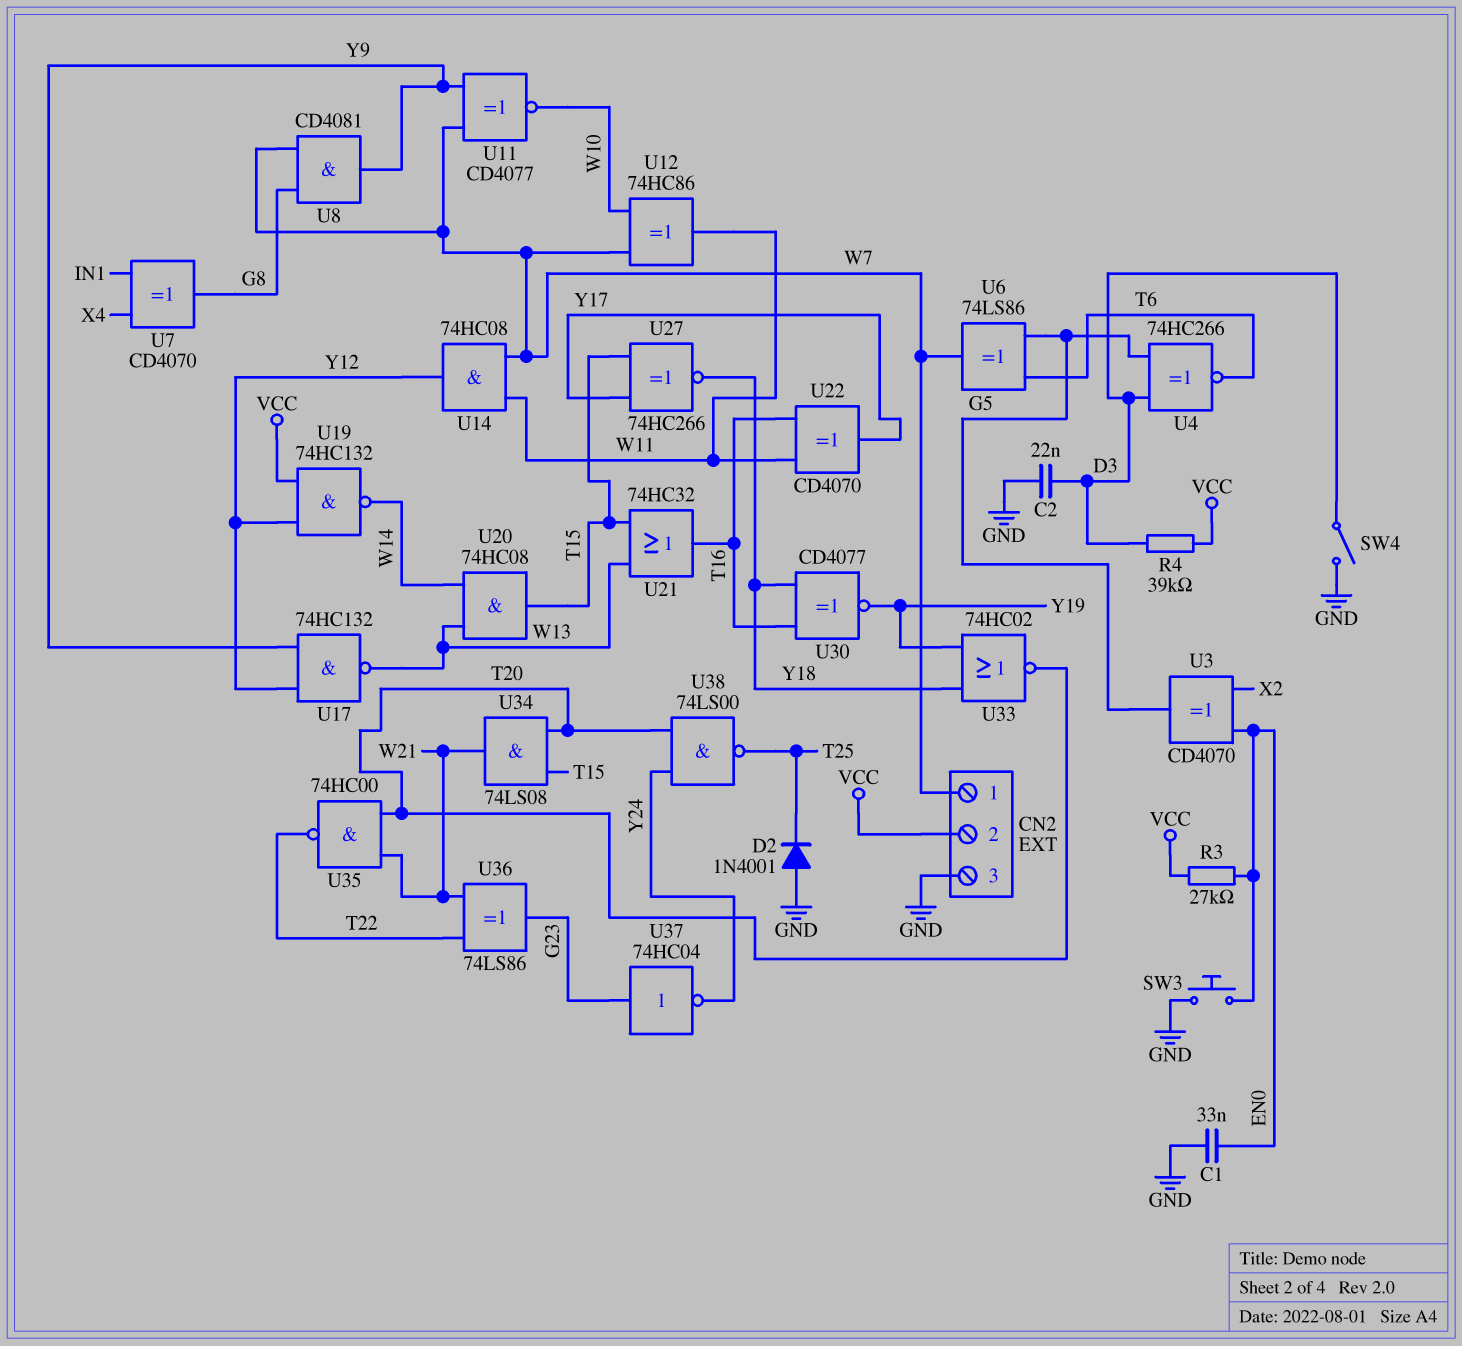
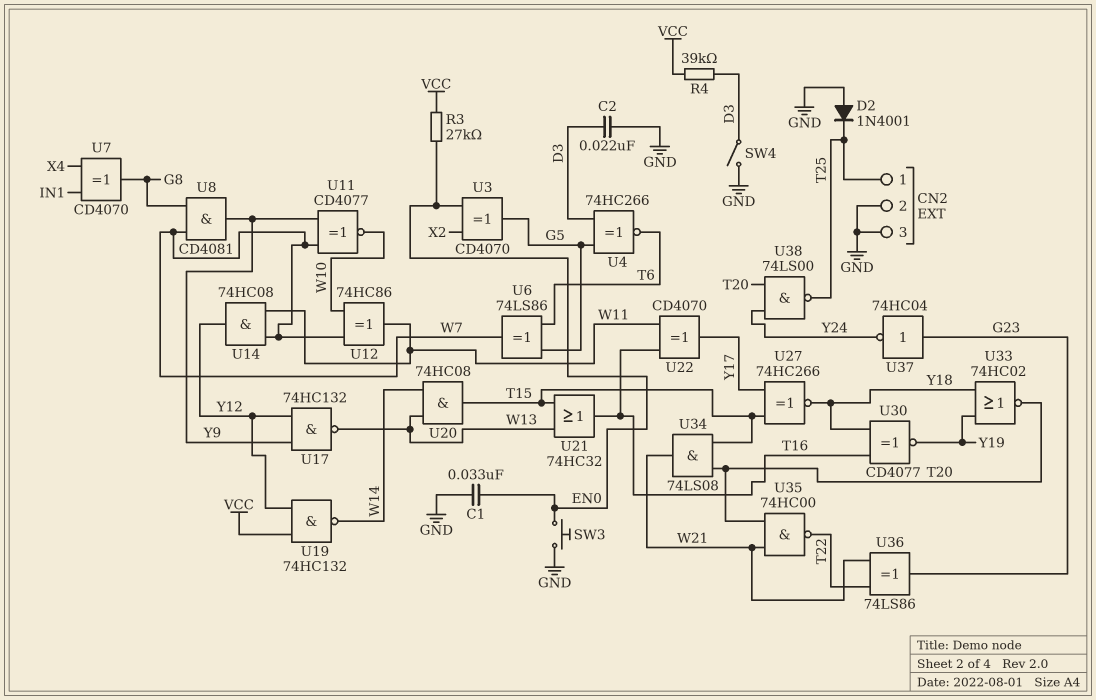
CN2 pin 1: W7 -> T25
CN2 pin 2: VCC -> GND

